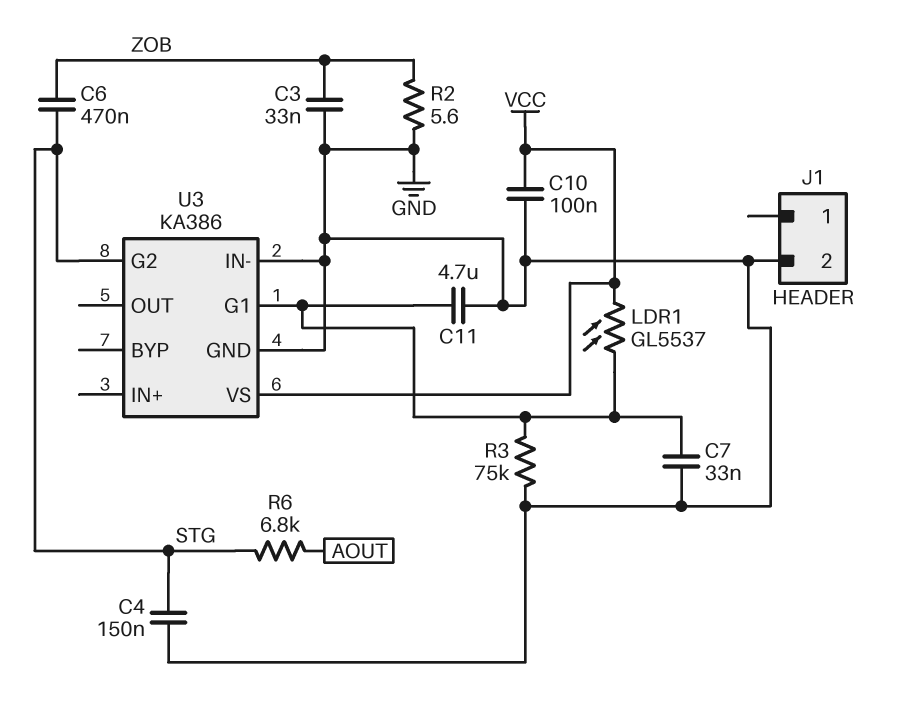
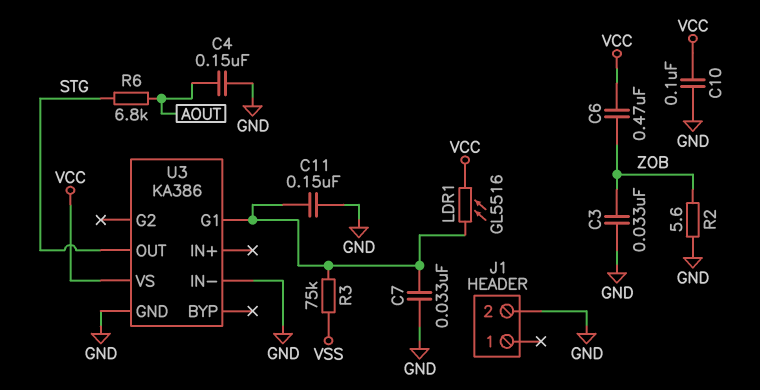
C4: 150nF (GND, STG) -> 150nF (AOUT, GND)
C6: 470nF (STG, ZOB) -> 470nF (VCC, ZOB)
C11: 4.7uF (GND, U3/G1) -> 150nF (GND, U3/G1)
LDR1: GL5537 (U3/G1, VCC) -> GL5516 (U3/G1, VCC)
R3: 75k (GND, U3/G1) -> 75k (U3/G1, VSS)
U3 pin G2: STG -> none
U3 pin OUT: none -> STG

